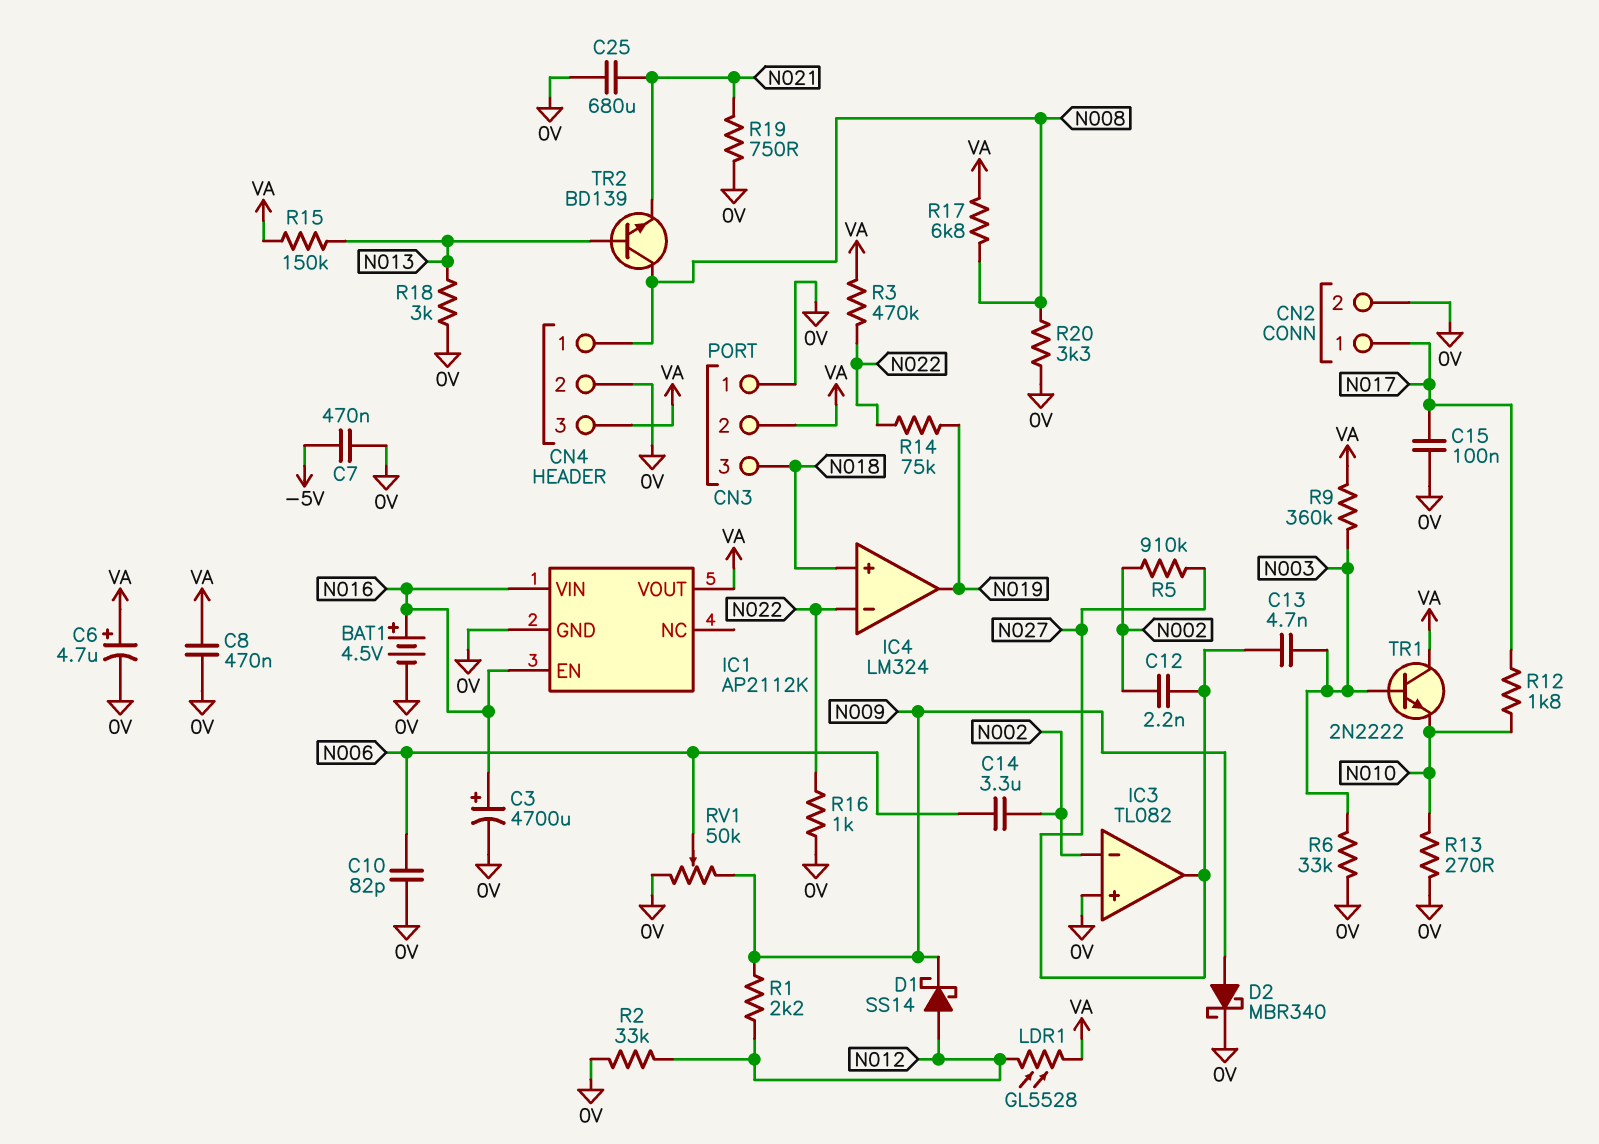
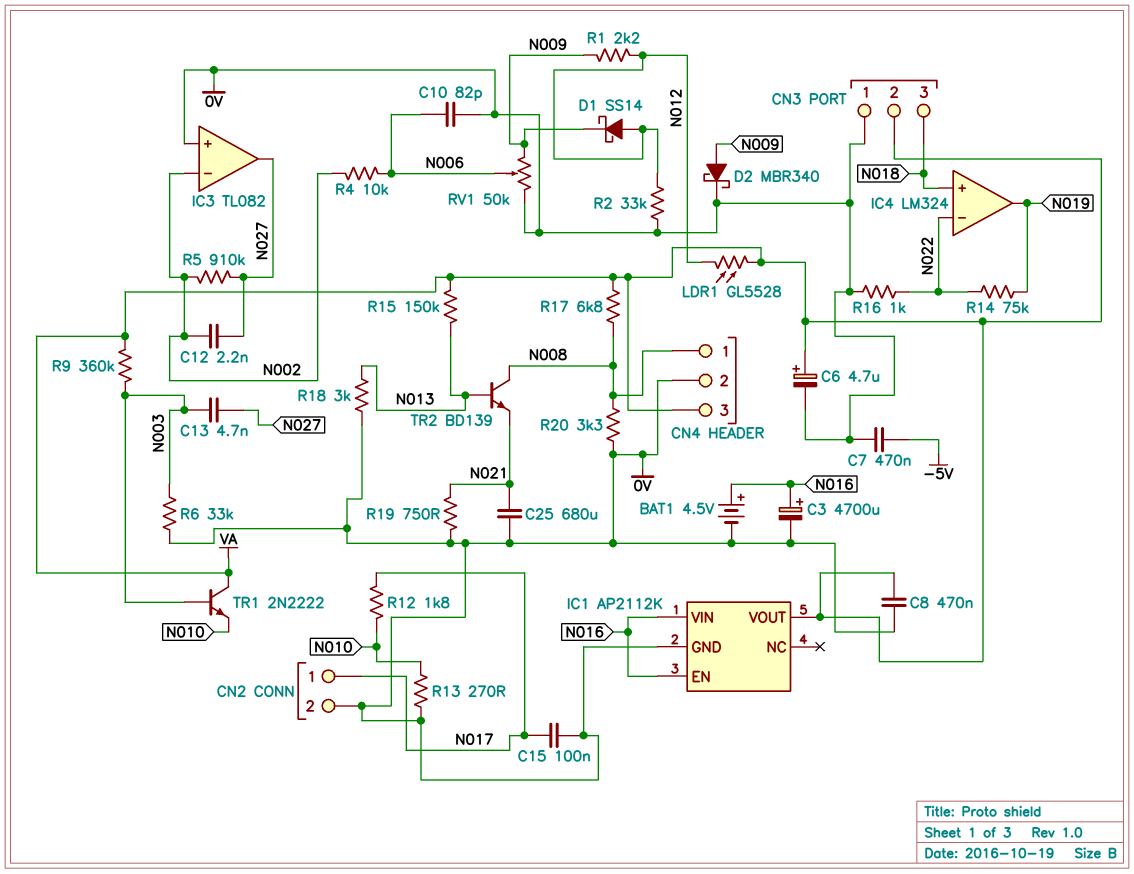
C14: 3.3uF (N002, N006) -> none
R3: 470k (N022, VA) -> none
R4: none -> 10k (N002, N006)

